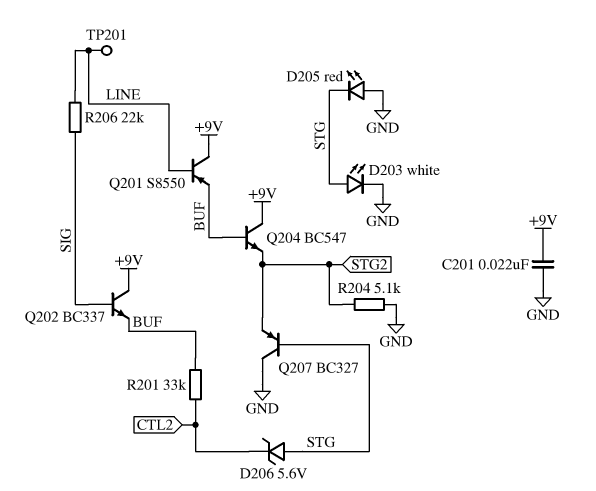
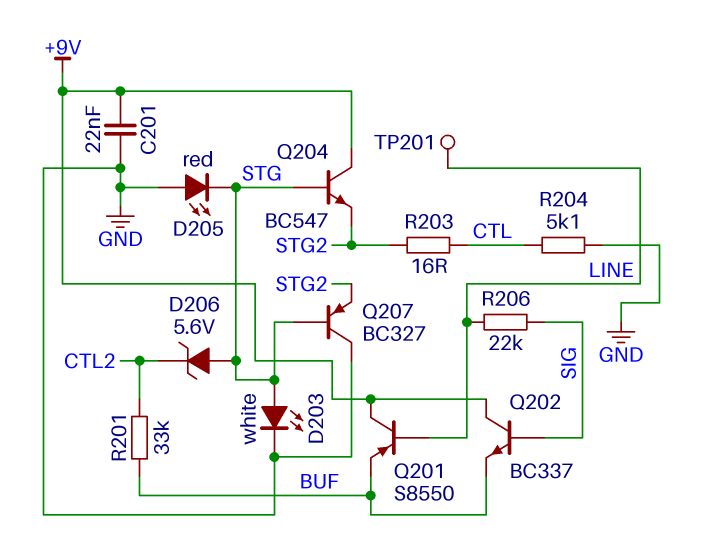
Q204: NPN BC547 (B BUF, C +9V, E STG2) -> NPN BC547 (B STG, C +9V, E STG2)
R203: none -> 16 (CTL, STG2)
R204: 5.1k (GND, STG2) -> 5.1k (CTL, GND)

